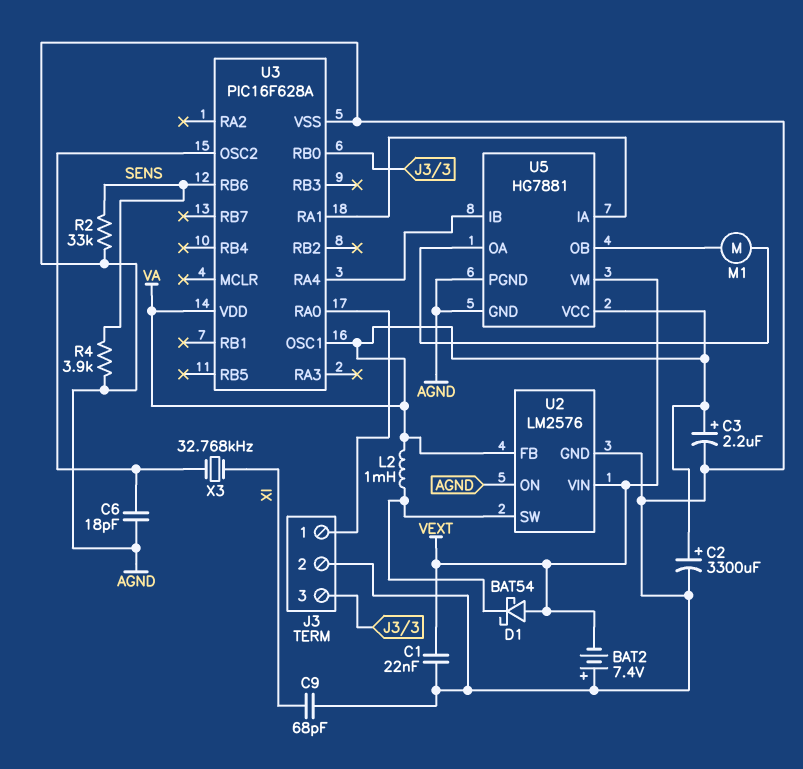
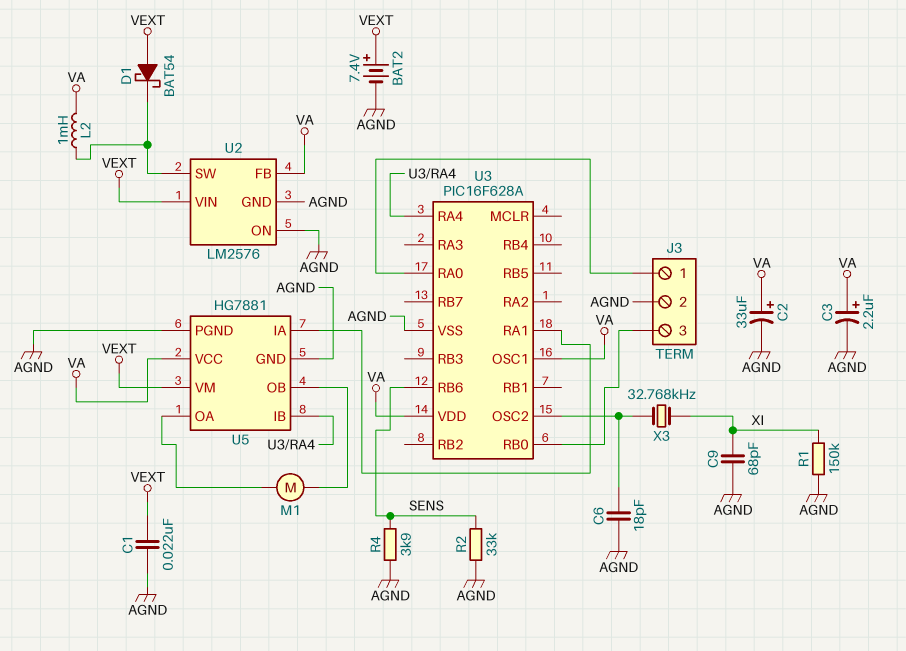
BAT2: 7.4V (plus AGND, minus VEXT) -> 7.4V (plus VEXT, minus AGND)
C2: 3300uF (plus VA, minus AGND) -> 33uF (plus VA, minus AGND)
R1: none -> 150k (AGND, XI)

